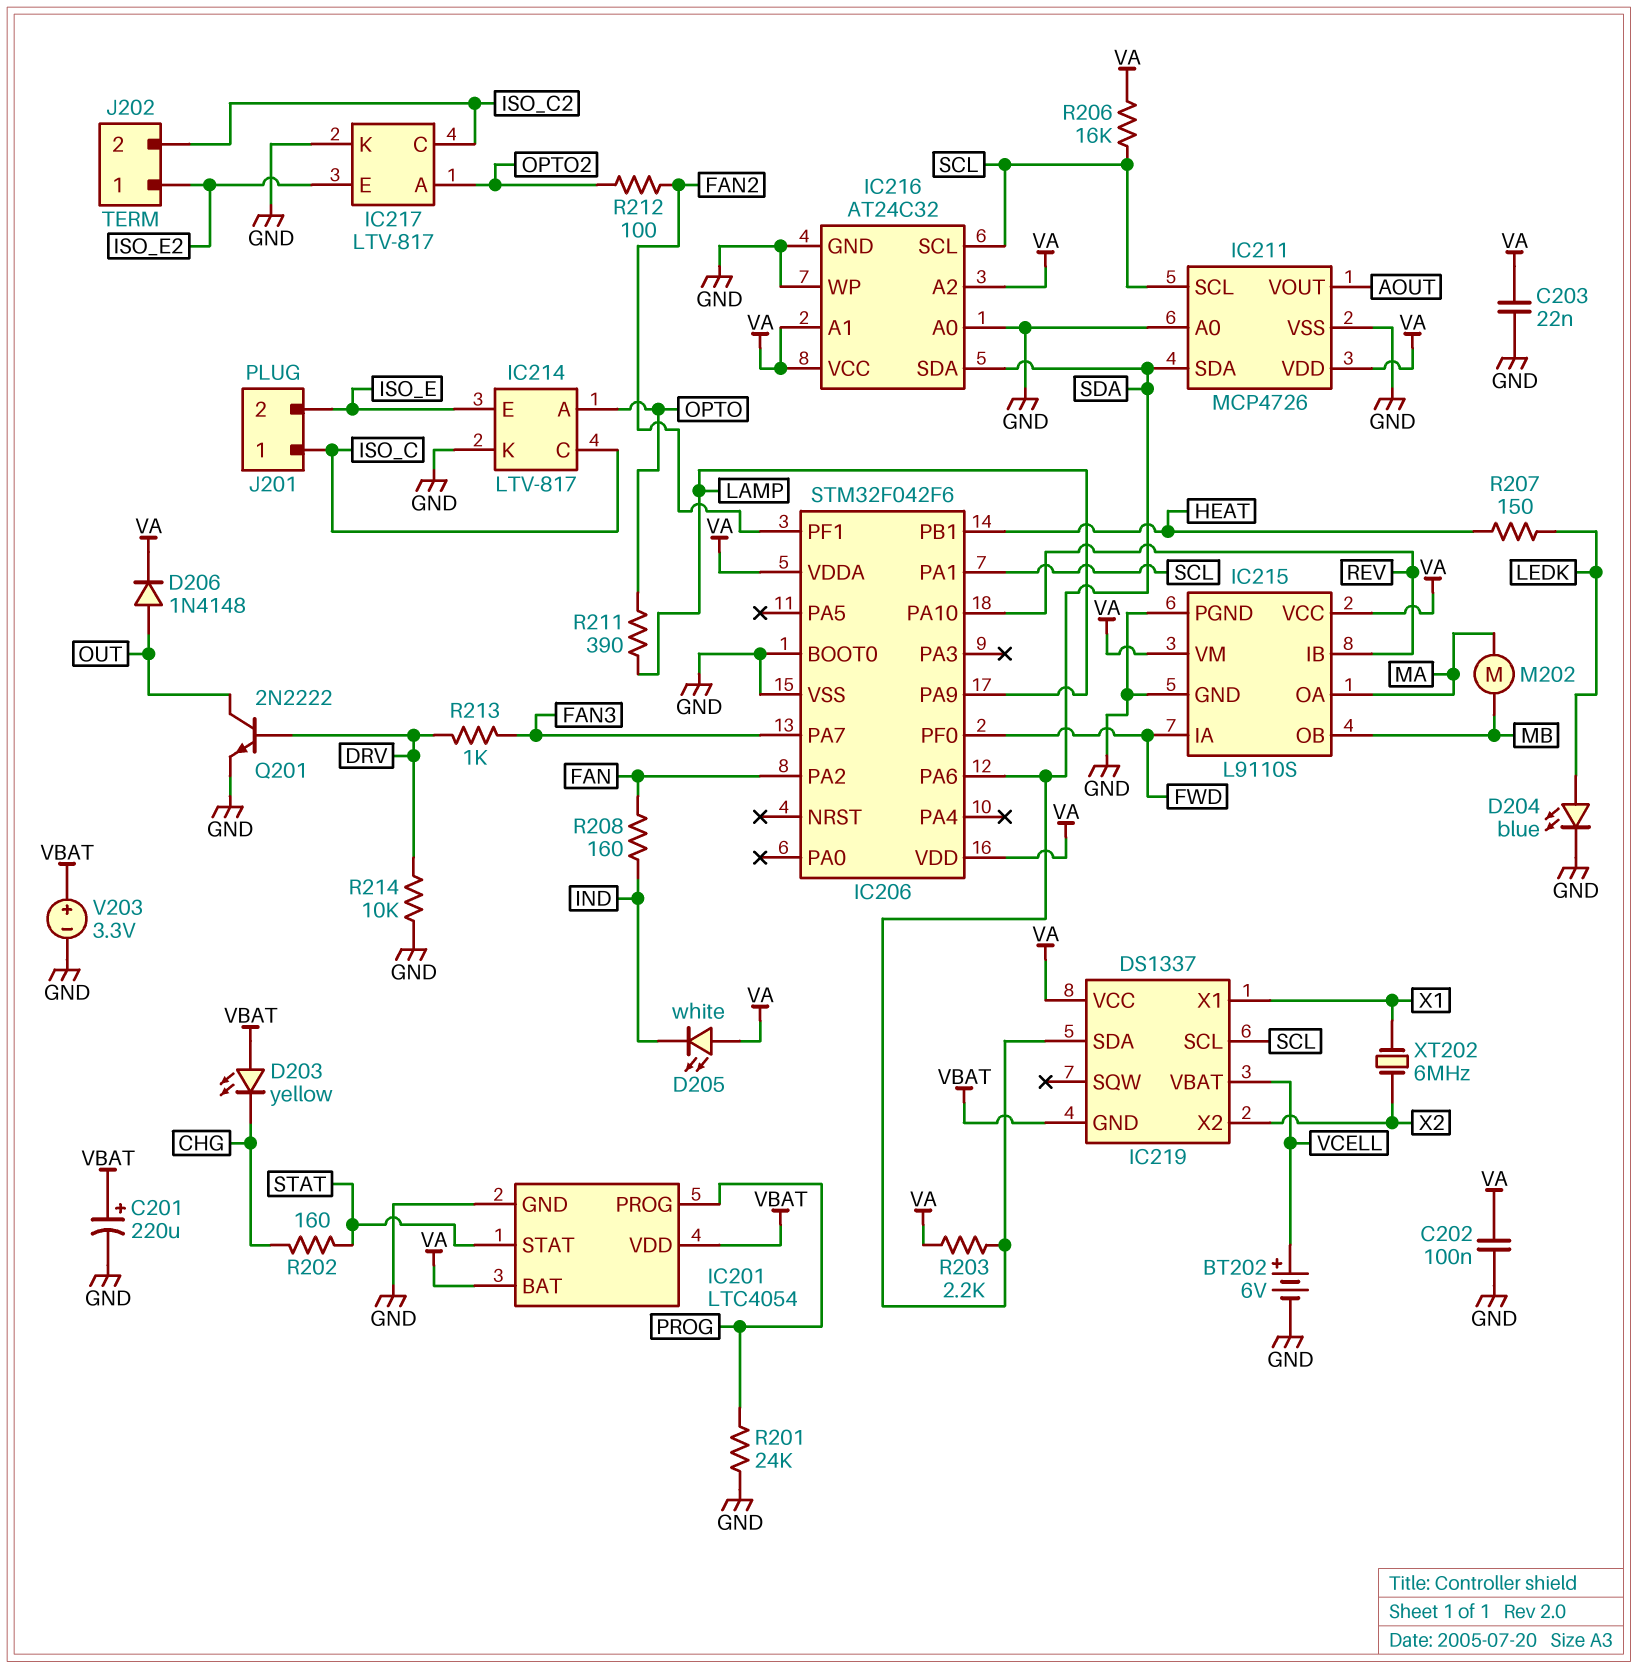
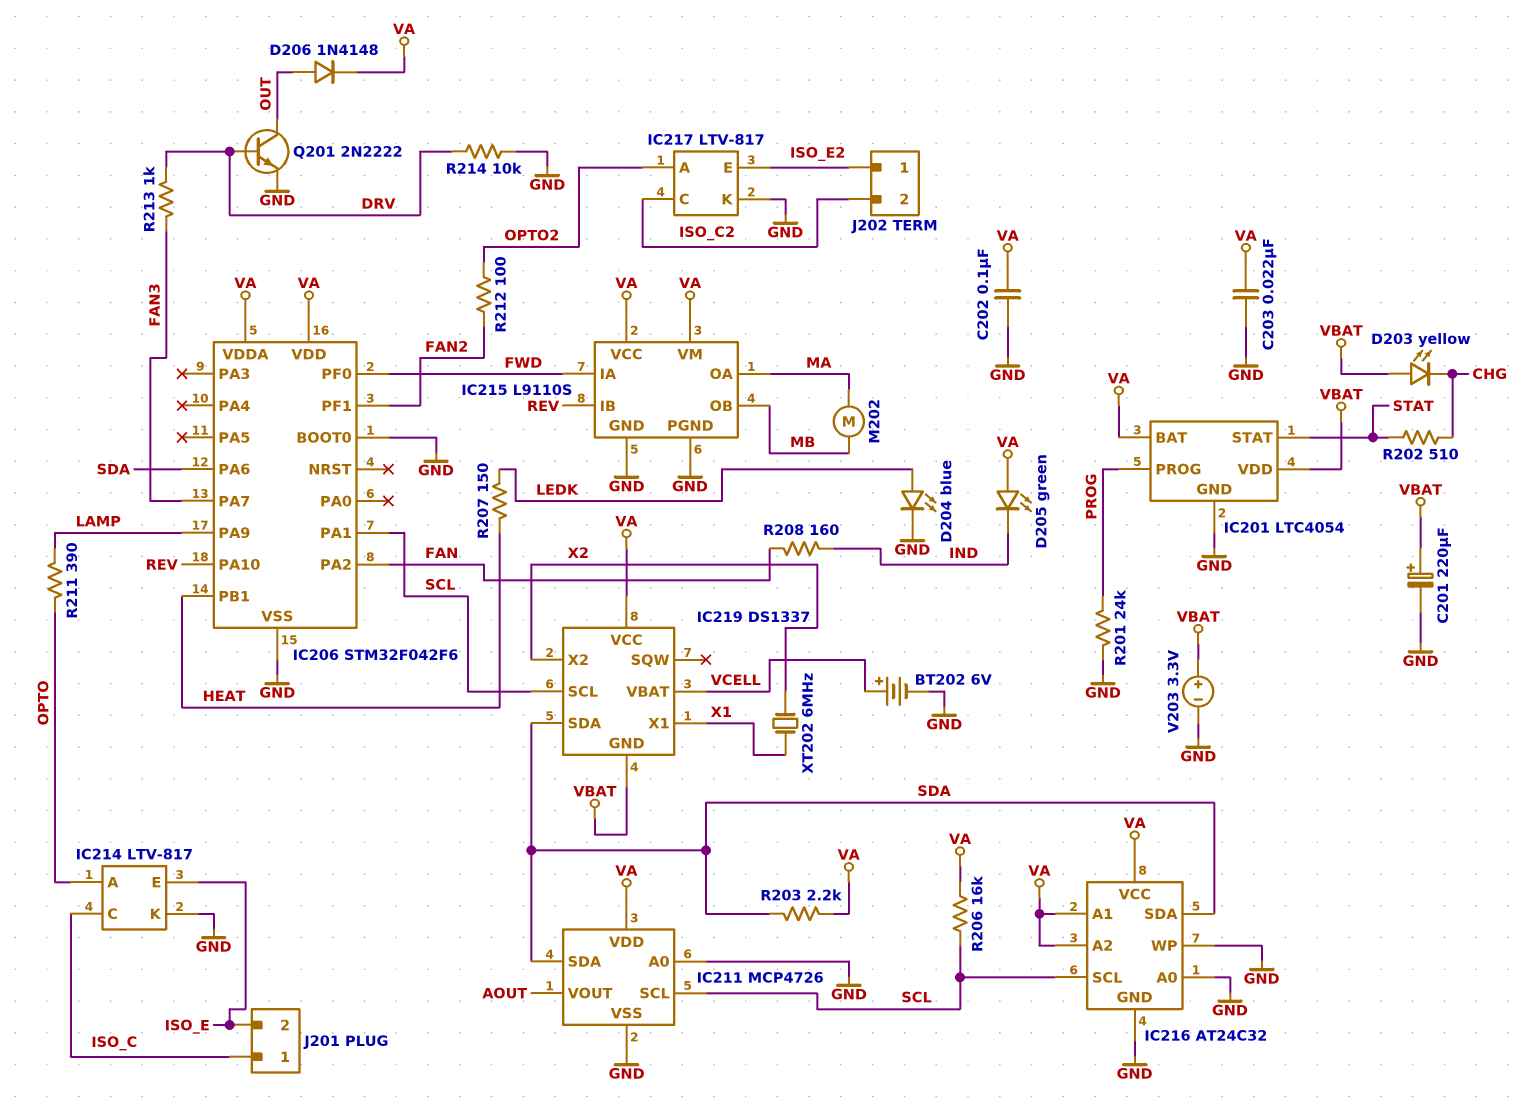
D205: LED white (A VA, K IND) -> LED green (A VA, K IND)
R202: 160 (CHG, STAT) -> 510 (CHG, STAT)

